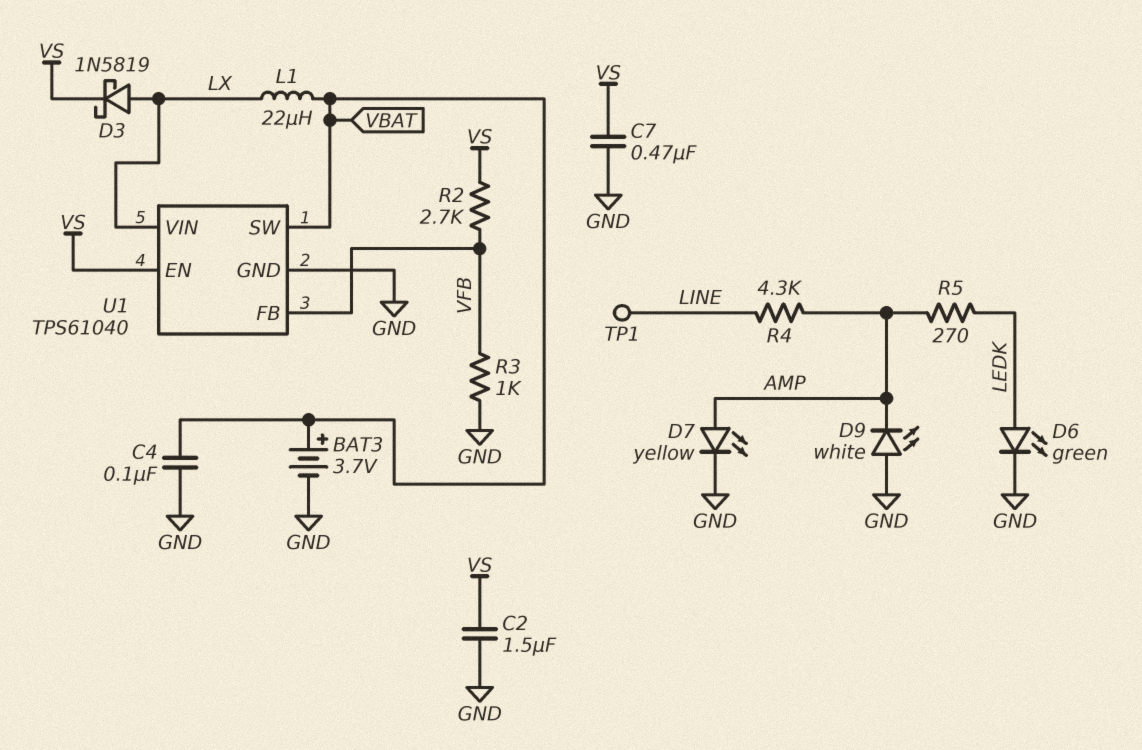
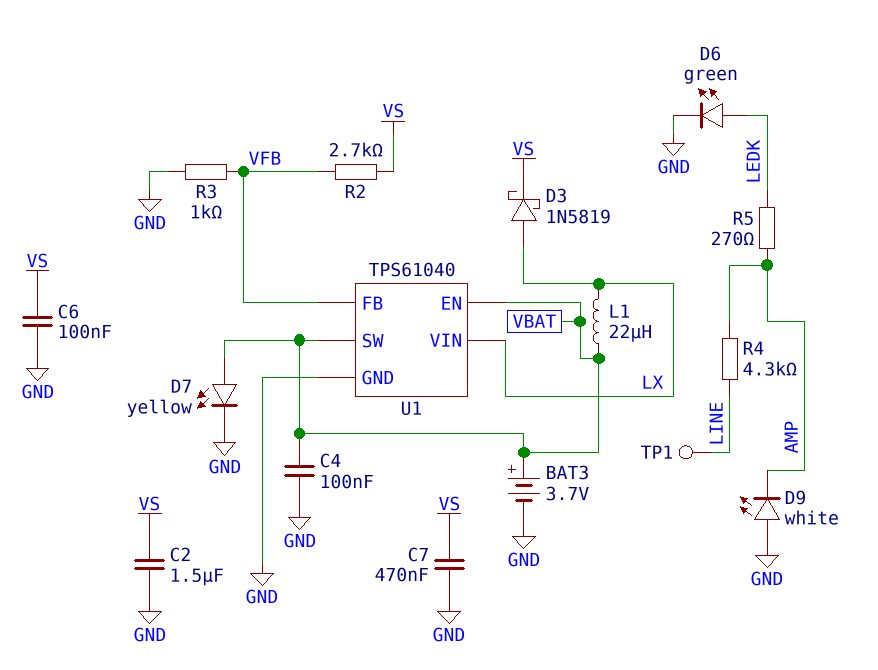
C6: none -> 100nF (GND, VS)
D7: LED yellow (A AMP, K GND) -> LED yellow (A VBAT, K GND)
U1 pin EN: VS -> VBAT

